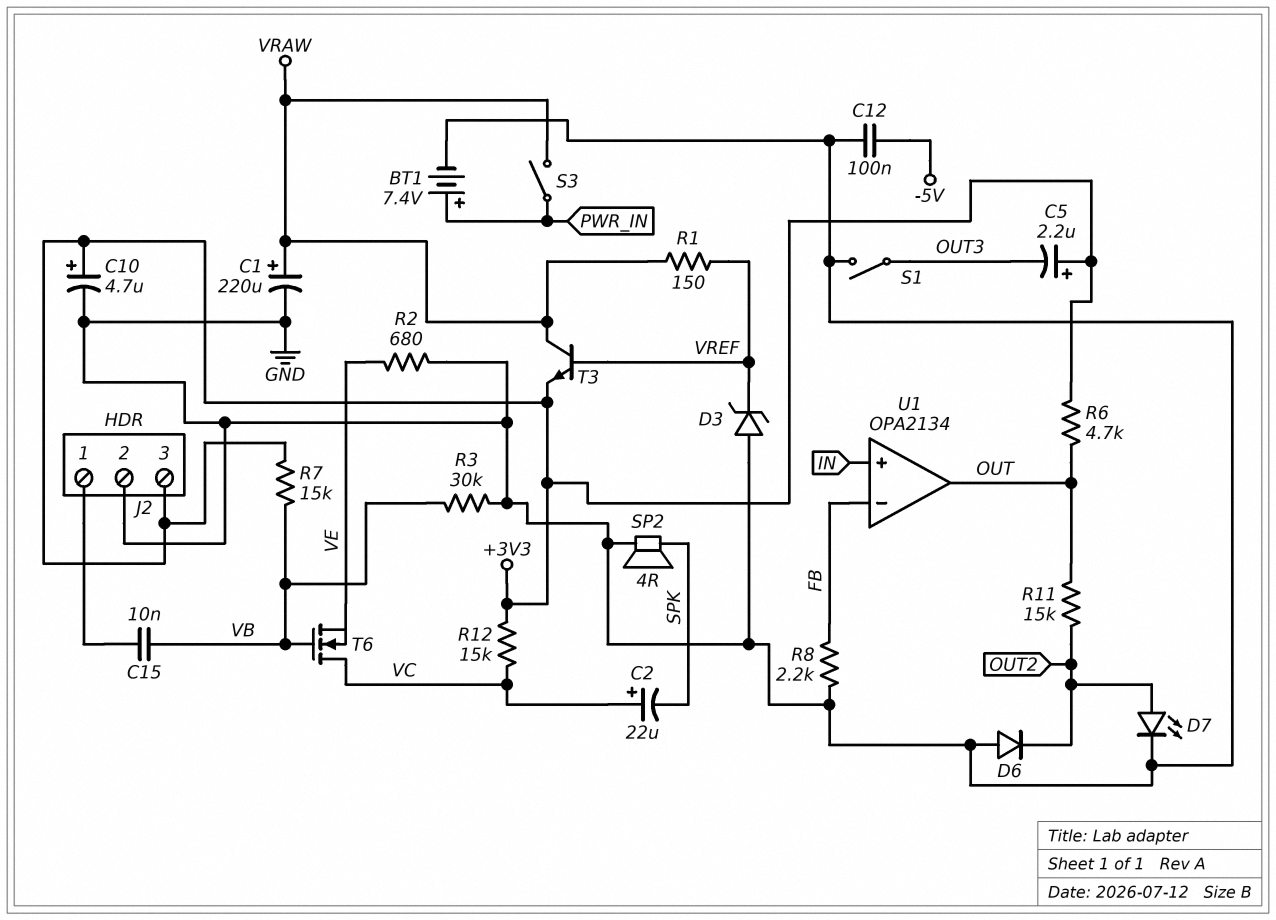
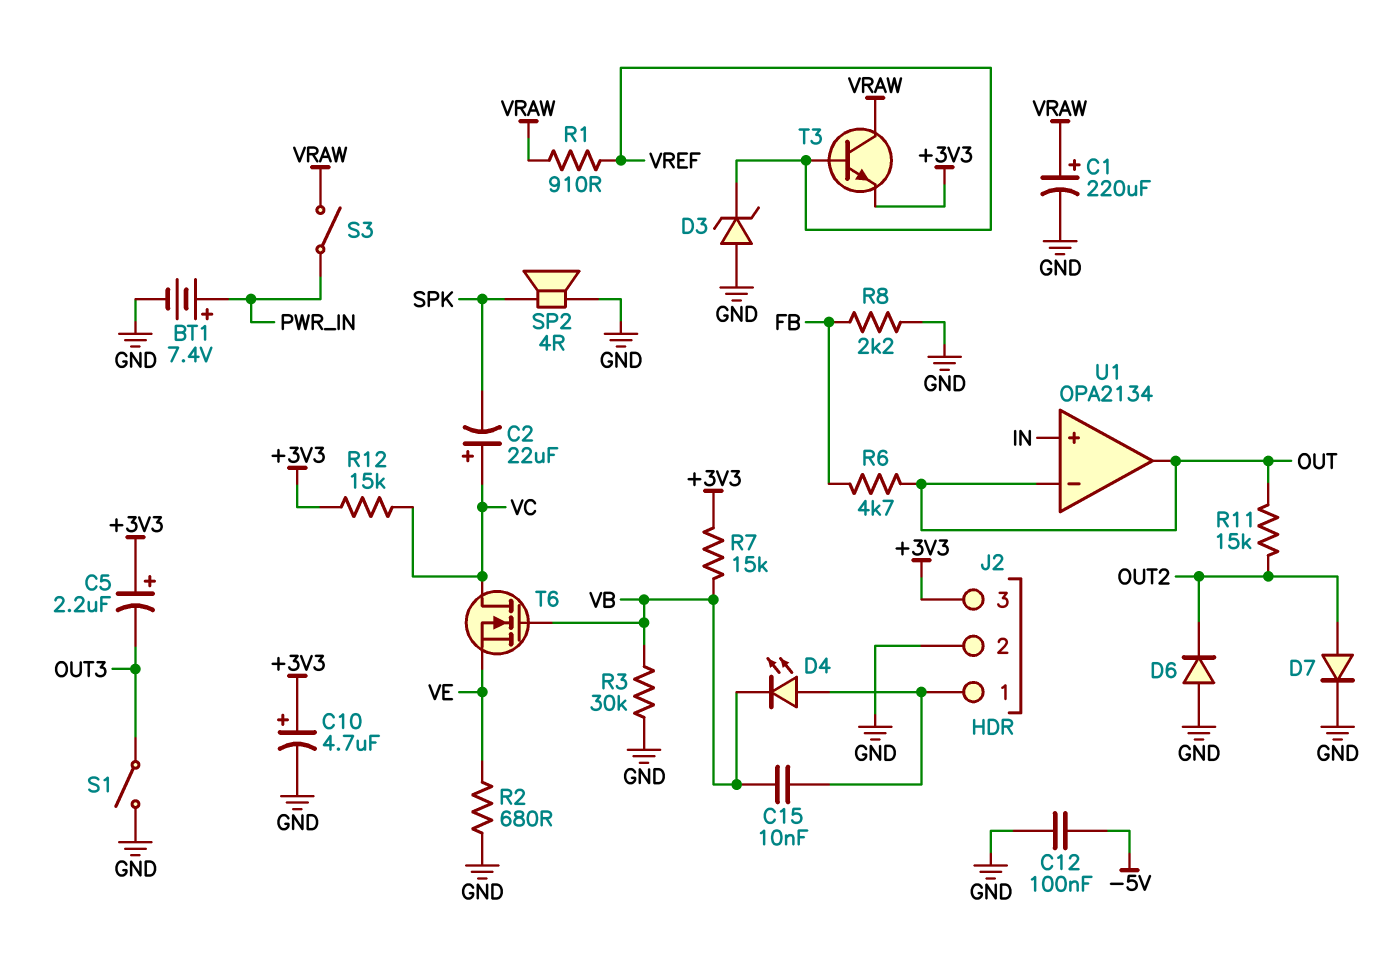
D4: none -> LED (A J2/1, K VB)
D7: LED (A OUT2, K GND) -> diode (A OUT2, K GND)
R1: 150 (VRAW, VREF) -> 910 (VRAW, VREF)
R6: 4.7k (+3V3, OUT) -> 4.7k (FB, OUT)
U1 pin in-: FB -> OUT

